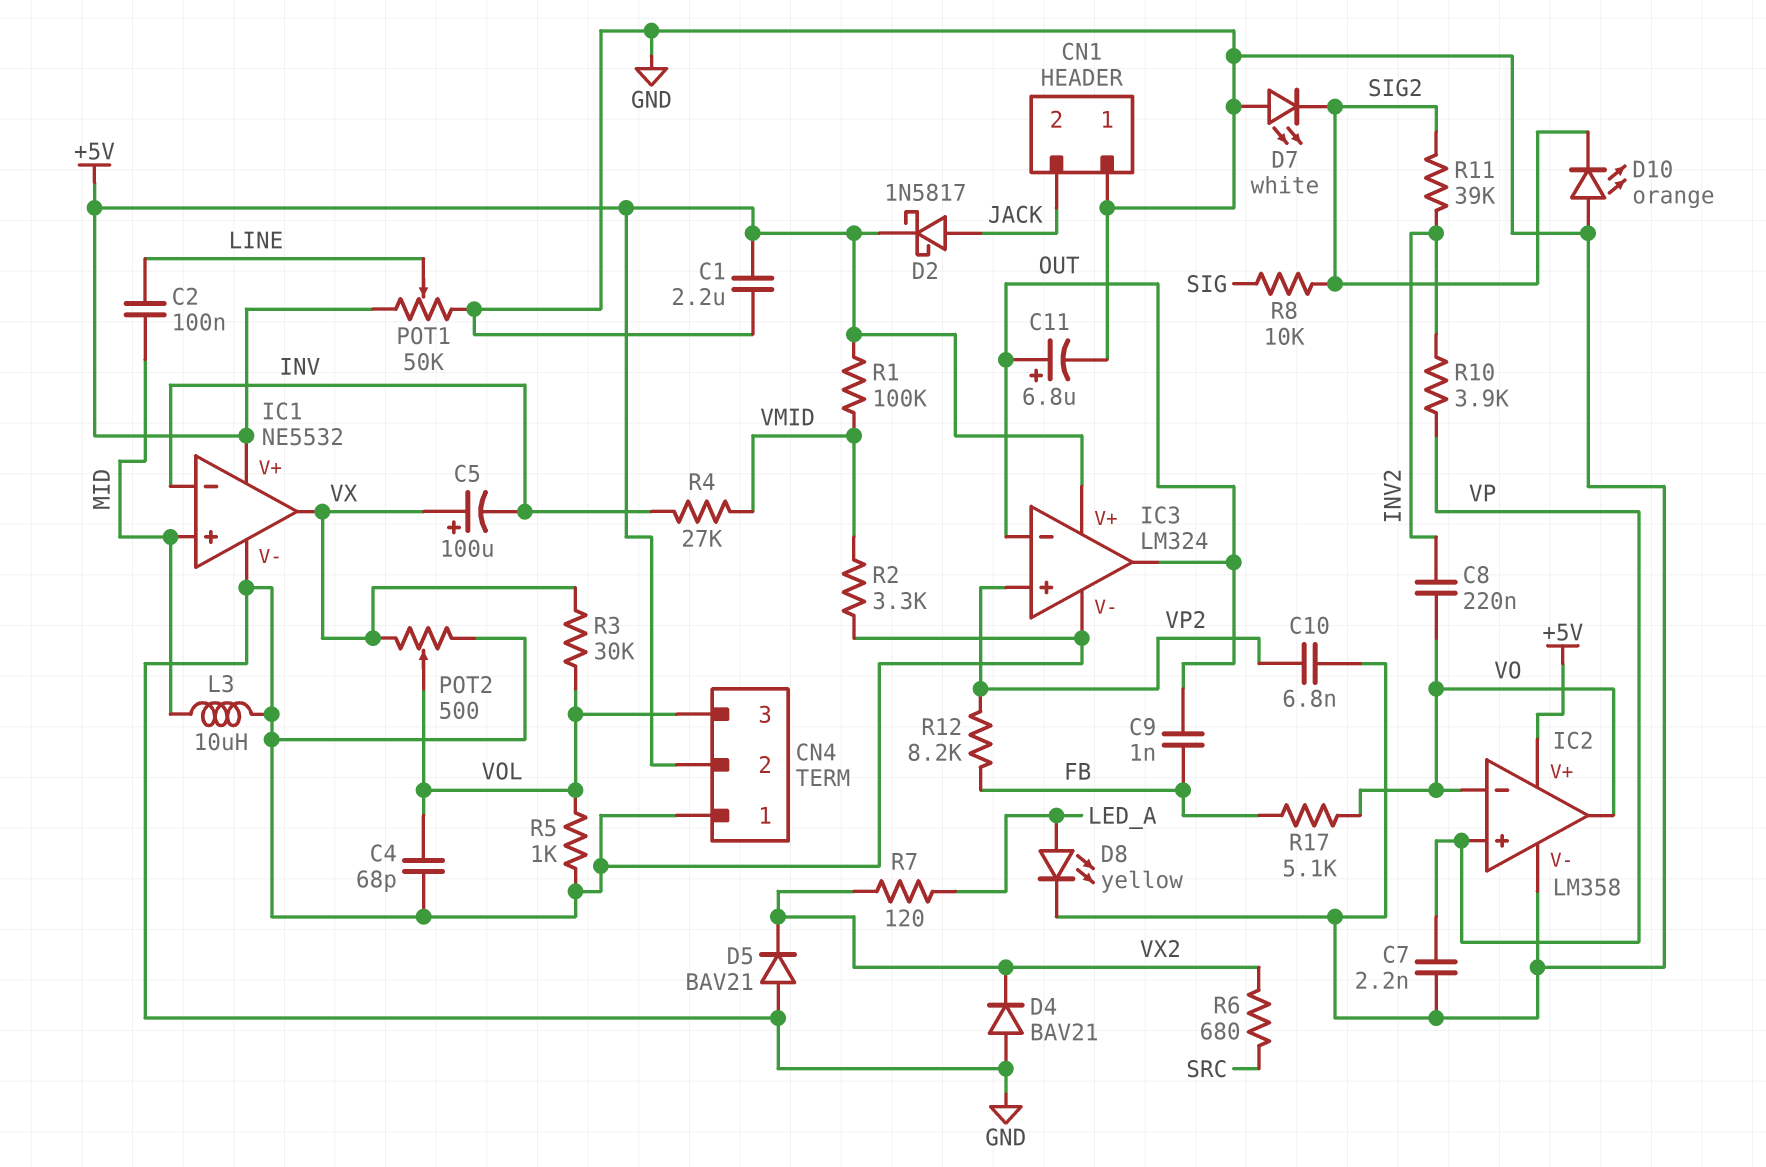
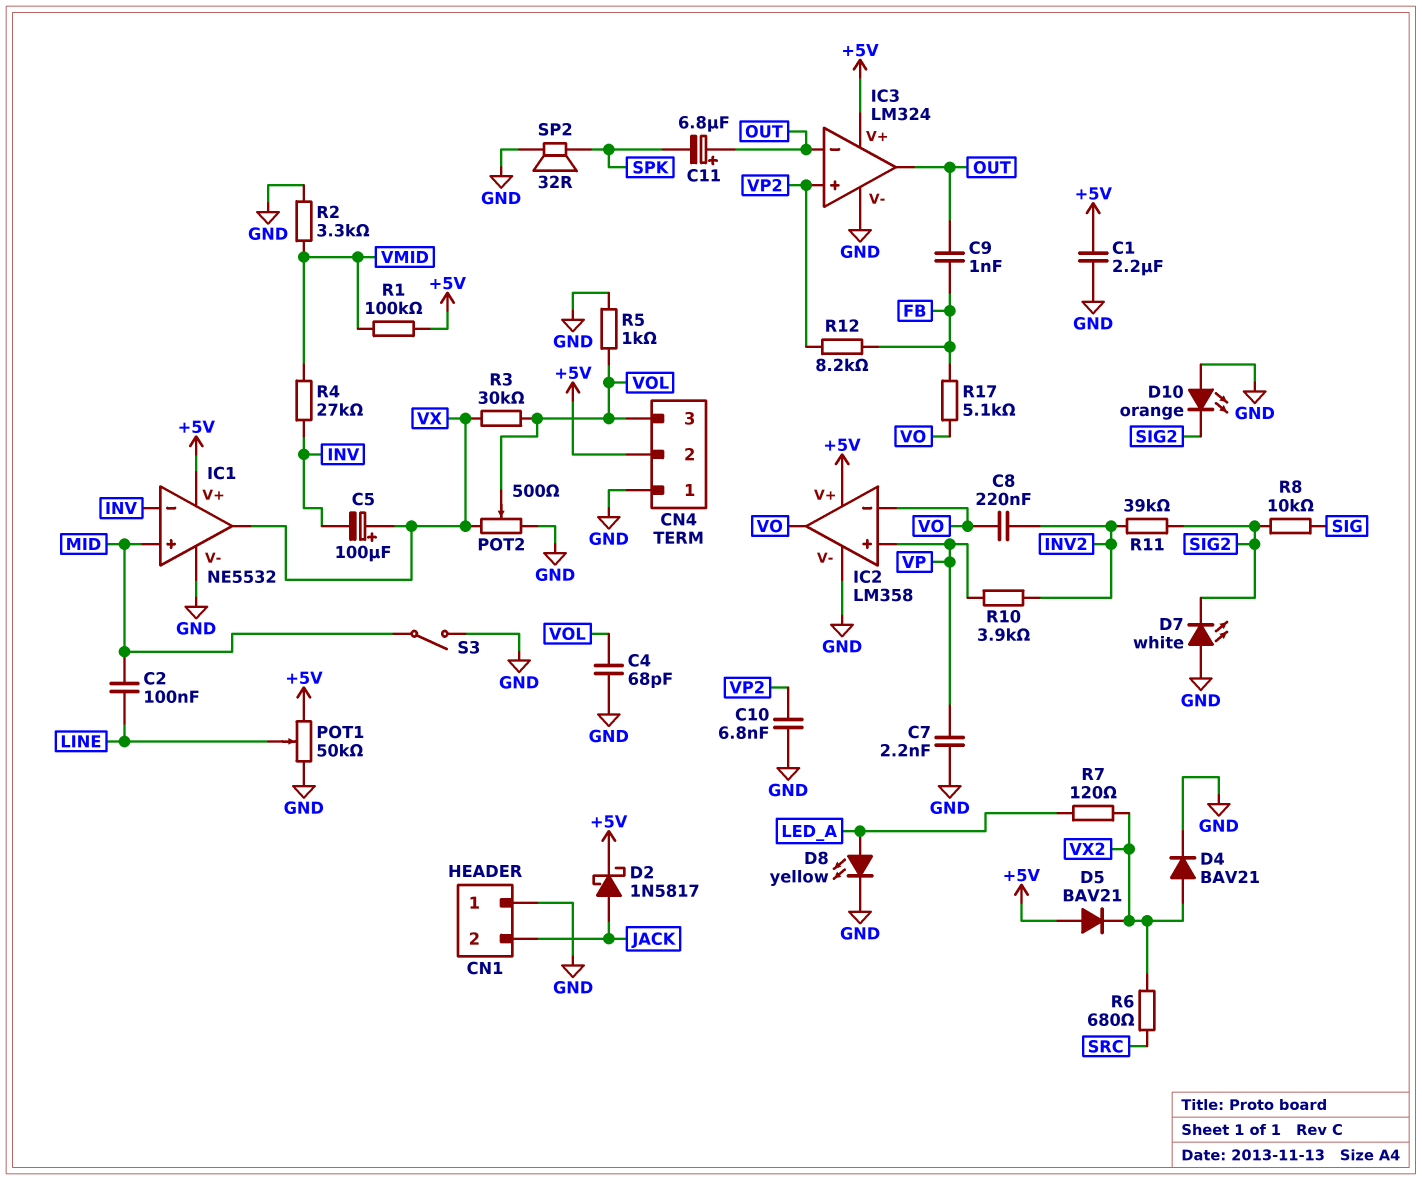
C11: 6.8uF (plus OUT, minus GND) -> 6.8uF (plus OUT, minus SPK)
D4: diode BAV21 (A GND, K VX2) -> diode BAV21 (A VX2, K GND)
D5: diode BAV21 (A GND, K VX2) -> diode BAV21 (A +5V, K VX2)
L3: 10uH (GND, MID) -> none
S3: none -> switch (GND, MID)
SP2: none -> speaker 32R (GND, SPK)

